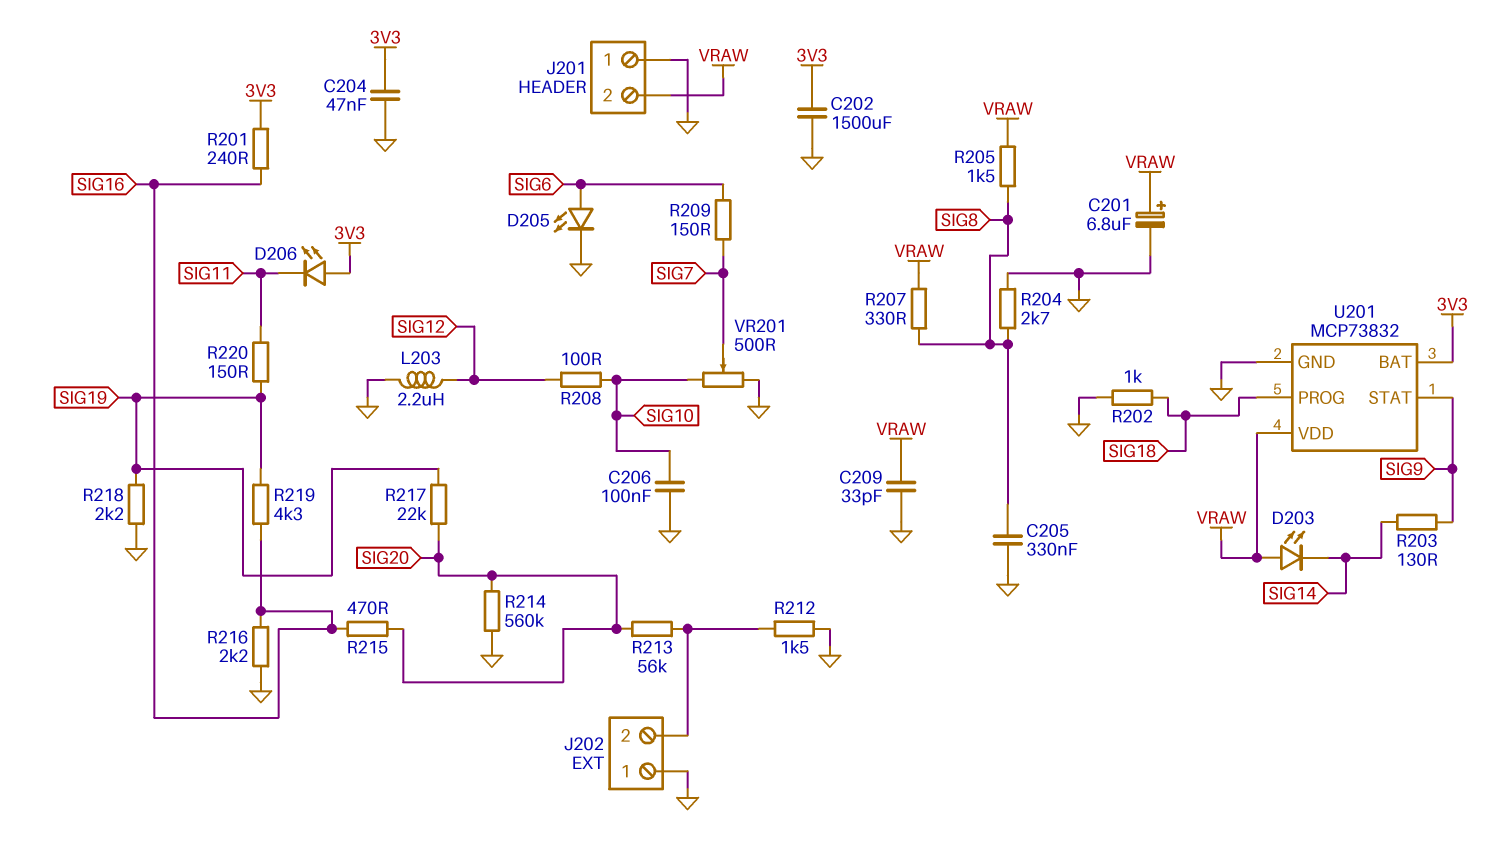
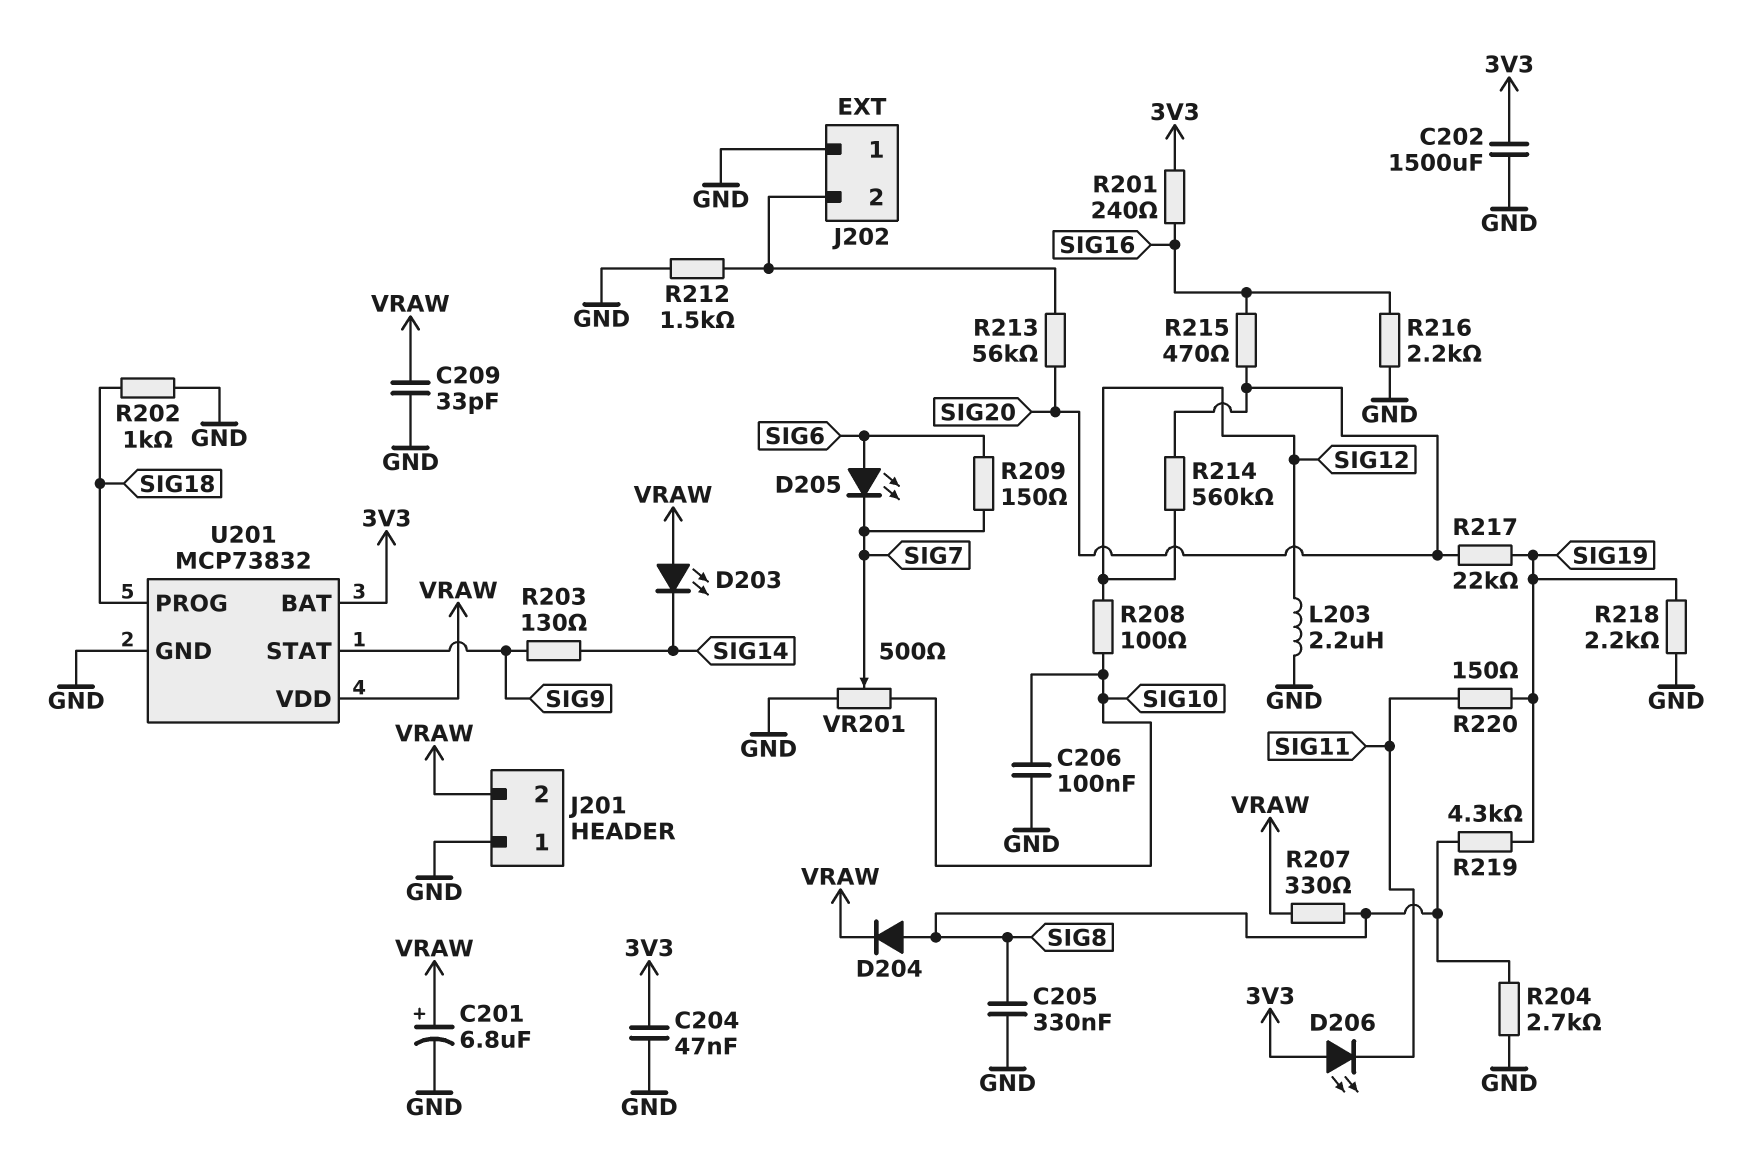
D204: none -> diode (A SIG8, K VRAW)
D205: LED (A SIG6, K GND) -> LED (A SIG6, K SIG7)
R205: 1.5k (SIG8, VRAW) -> none
R214: 560k (GND, SIG20) -> 560k (SIG12, SIG20)
R219: 4.3k (SIG16, SIG19) -> 4.3k (SIG8, SIG19)

